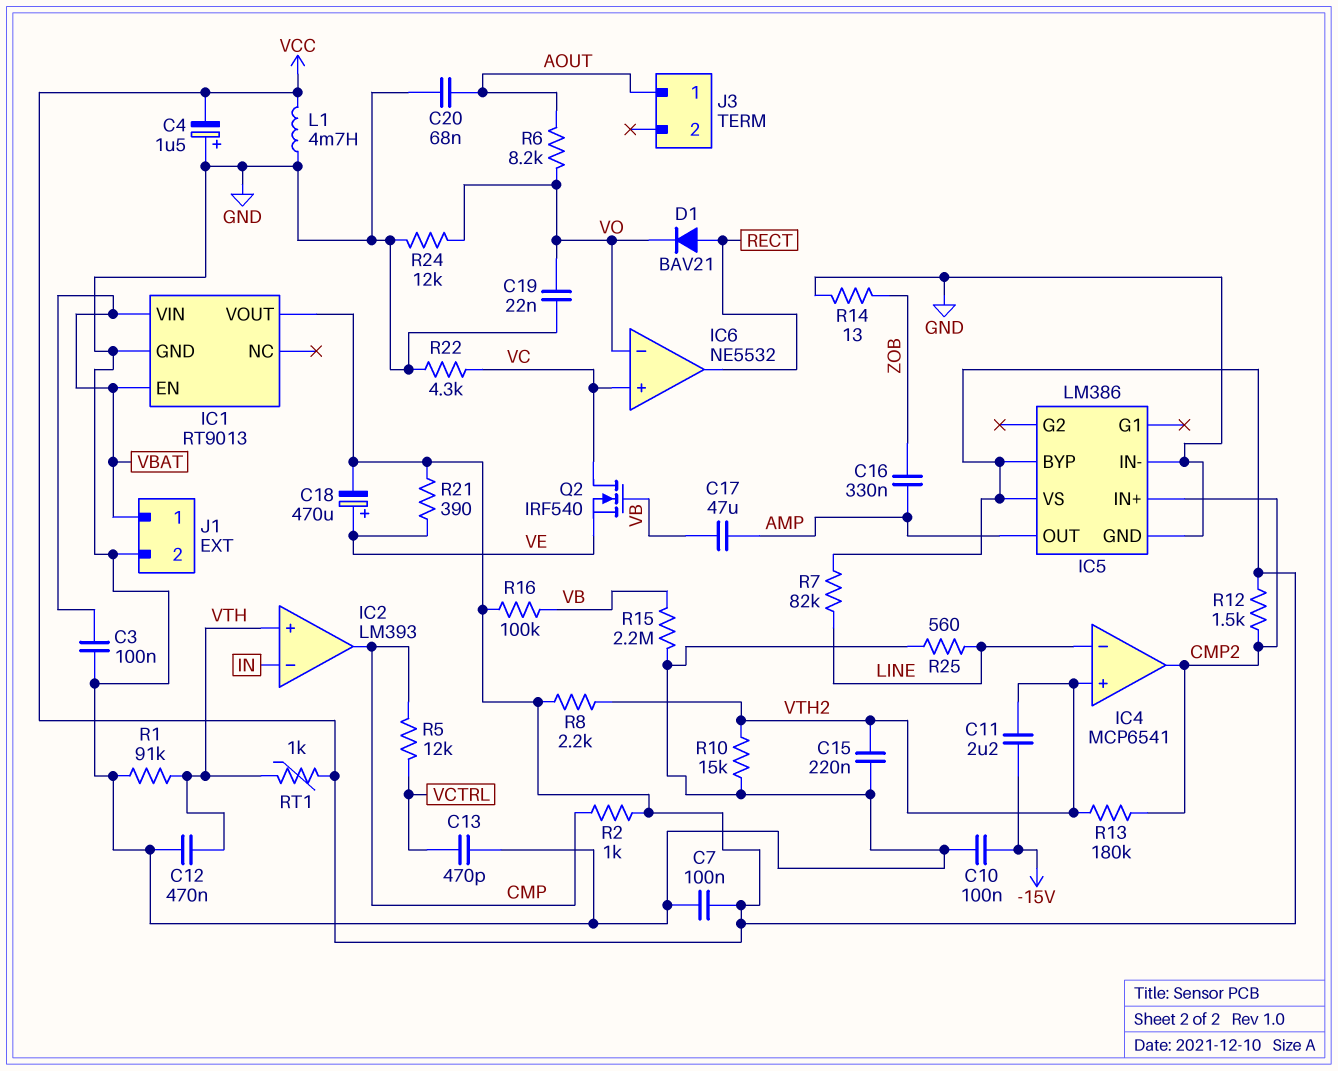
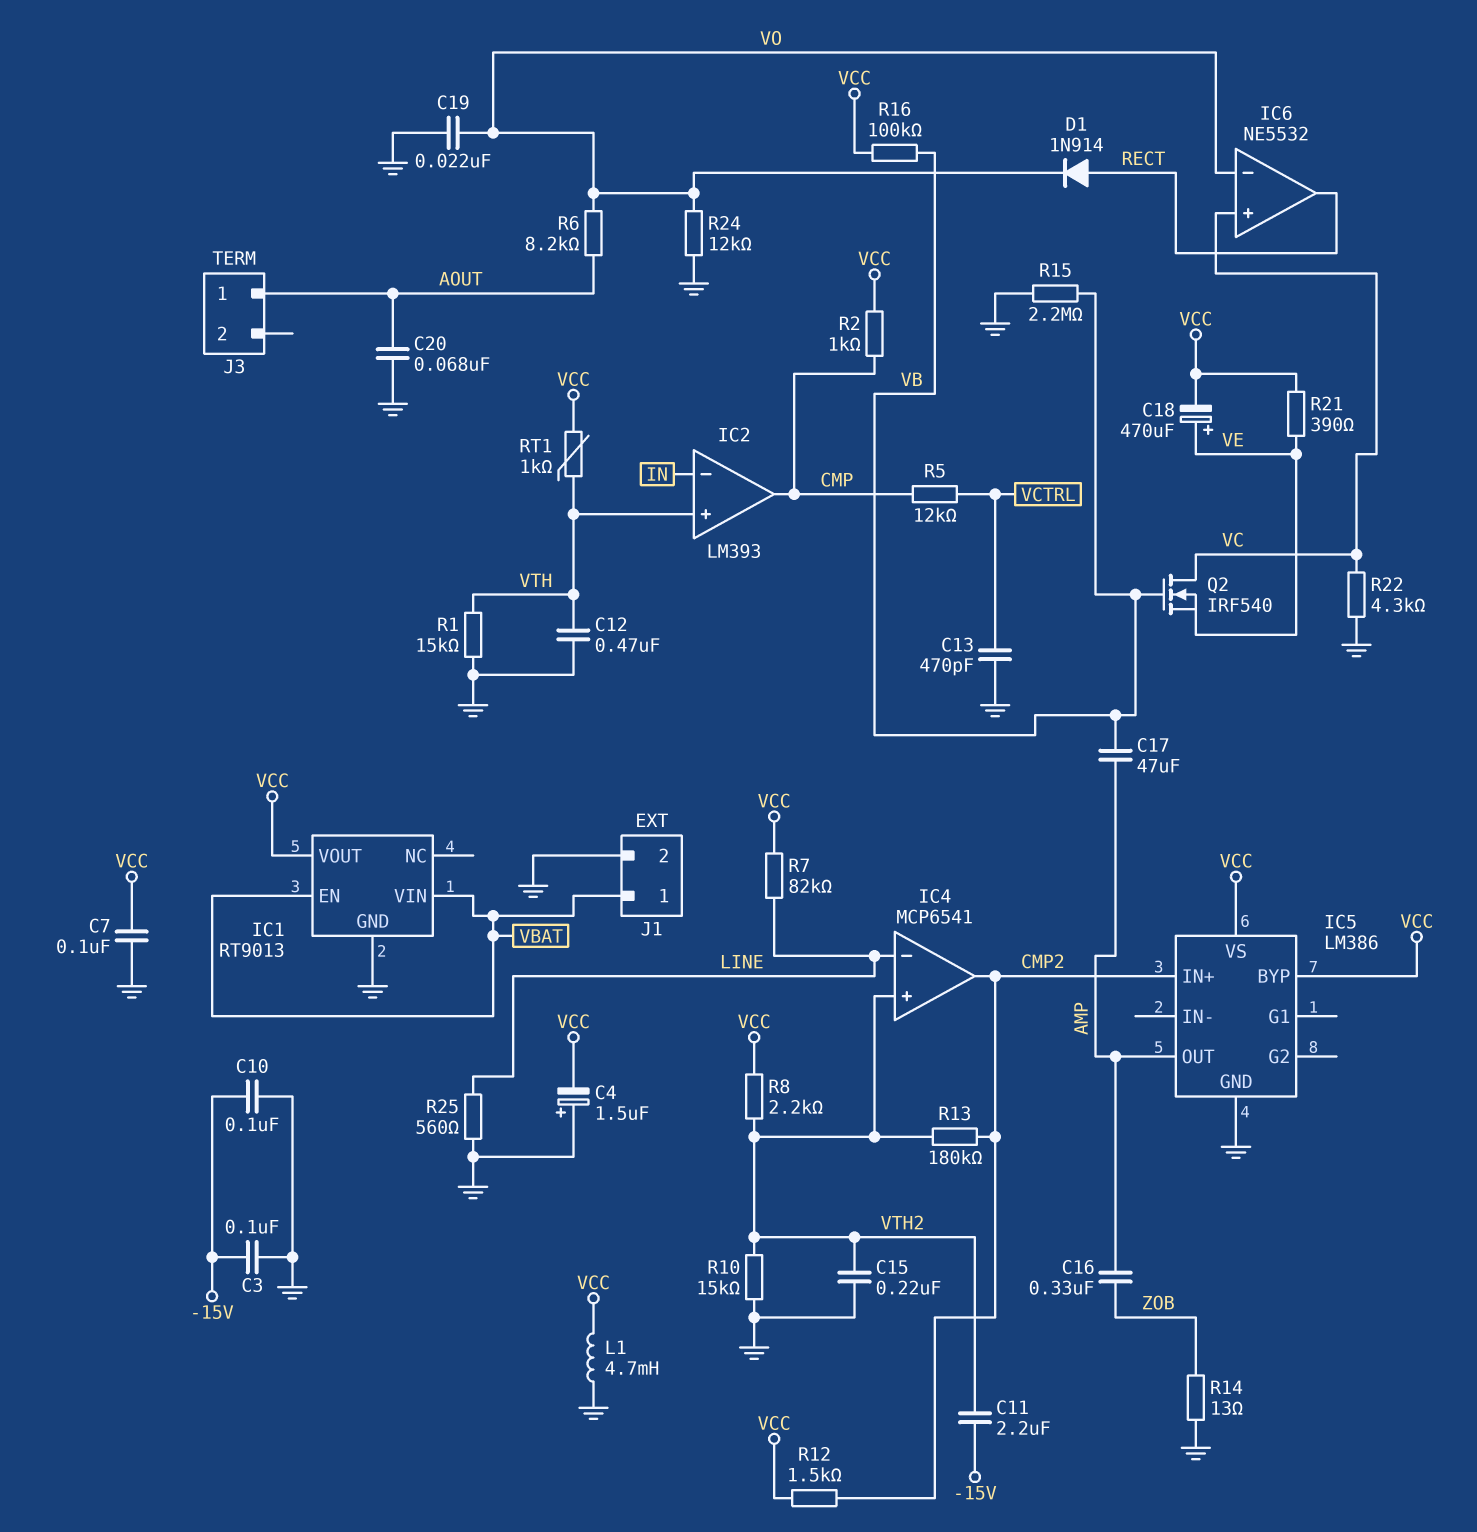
C3: 100nF (GND, VBAT) -> 100nF (-15V, GND)
D1: diode BAV21 (A RECT, K VO) -> diode 1N914 (A RECT, K VO)
IC5 pin IN-: GND -> none
R1: 91k (GND, VTH) -> 15k (GND, VTH)

